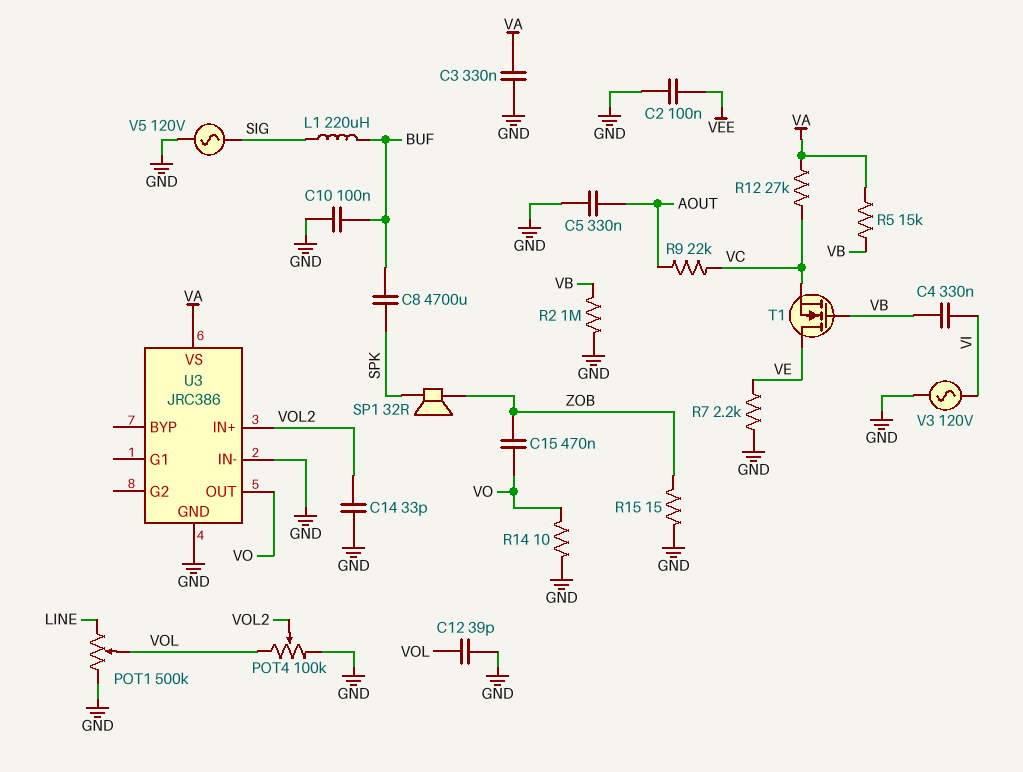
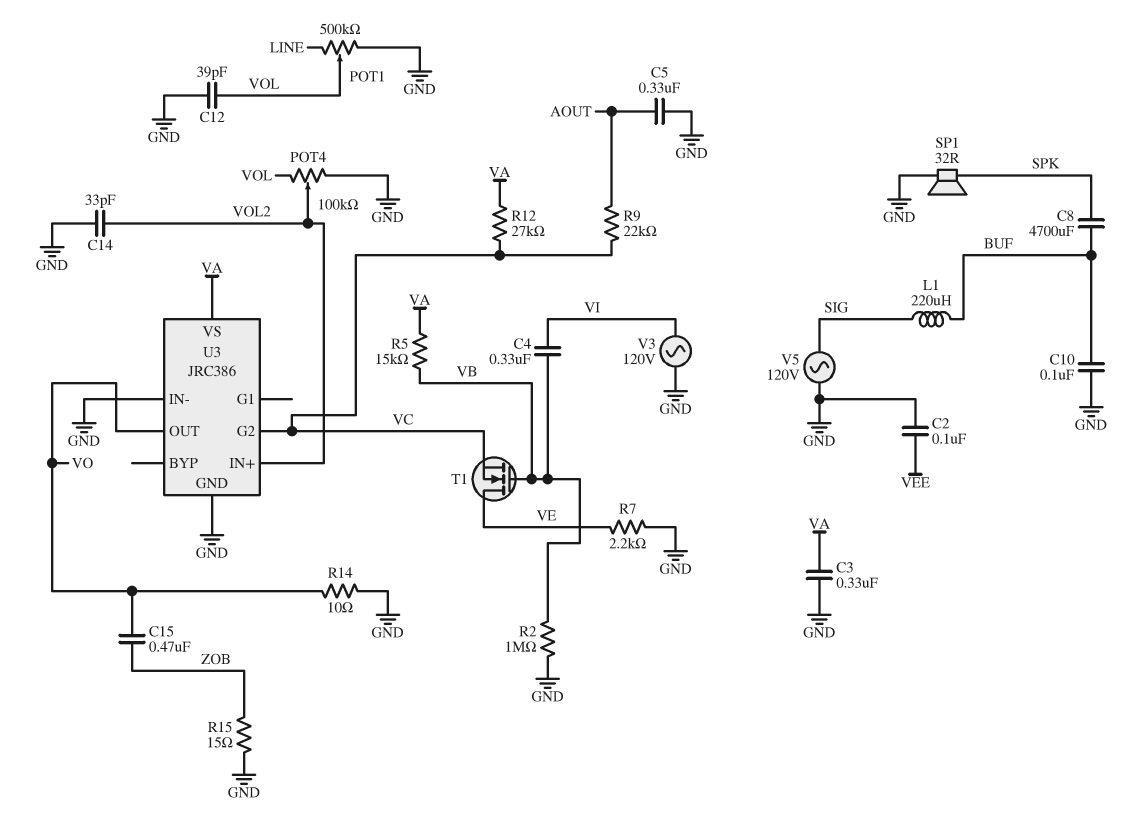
SP1: speaker 32R (SPK, ZOB) -> speaker 32R (GND, SPK)
U3 pin G2: none -> VC

